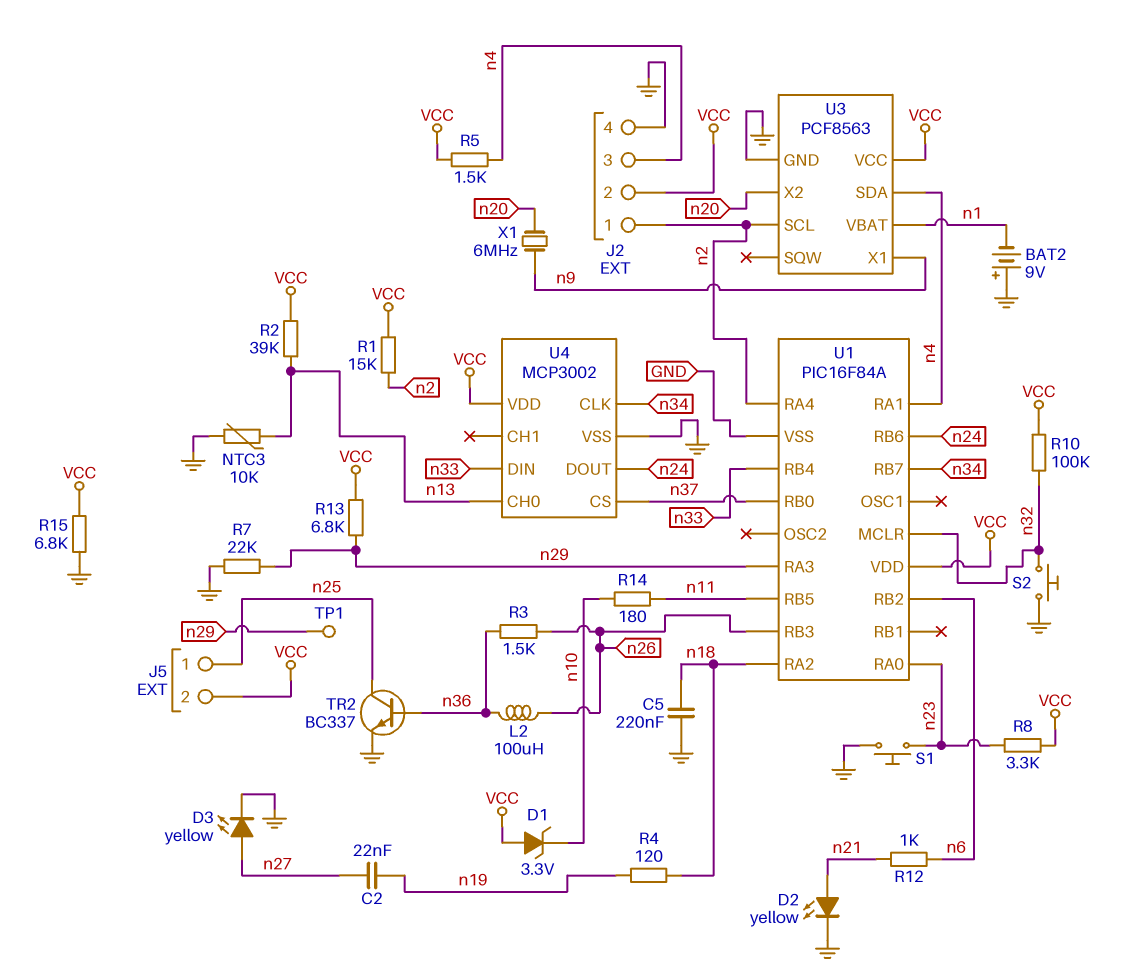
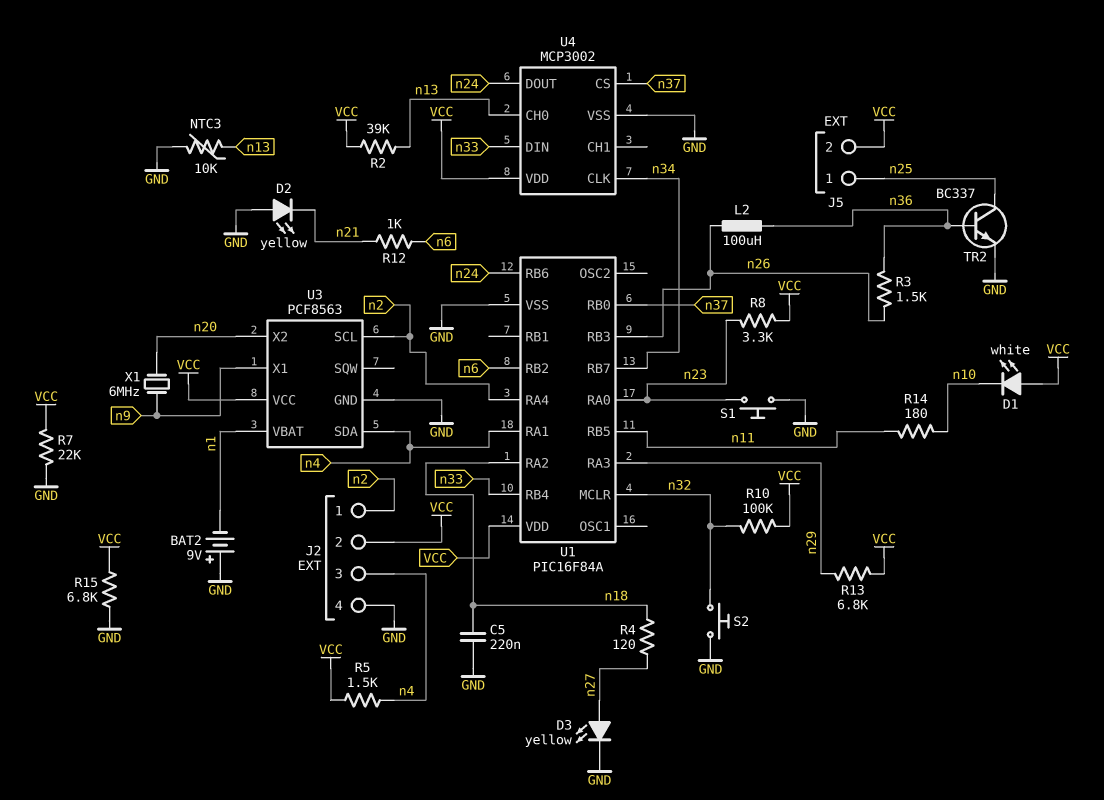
C2: 22nF (n19, n27) -> none
D1: zener 3.3V (A VCC, K n10) -> LED white (A VCC, K n10)
D2: LED yellow (A n21, K GND) -> LED yellow (A GND, K n21)
R1: 15k (VCC, n2) -> none
R4: 120 (n18, n19) -> 120 (n18, n27)
R7: 22k (GND, n29) -> 22k (GND, VCC)
TP1: test point (n29) -> none

